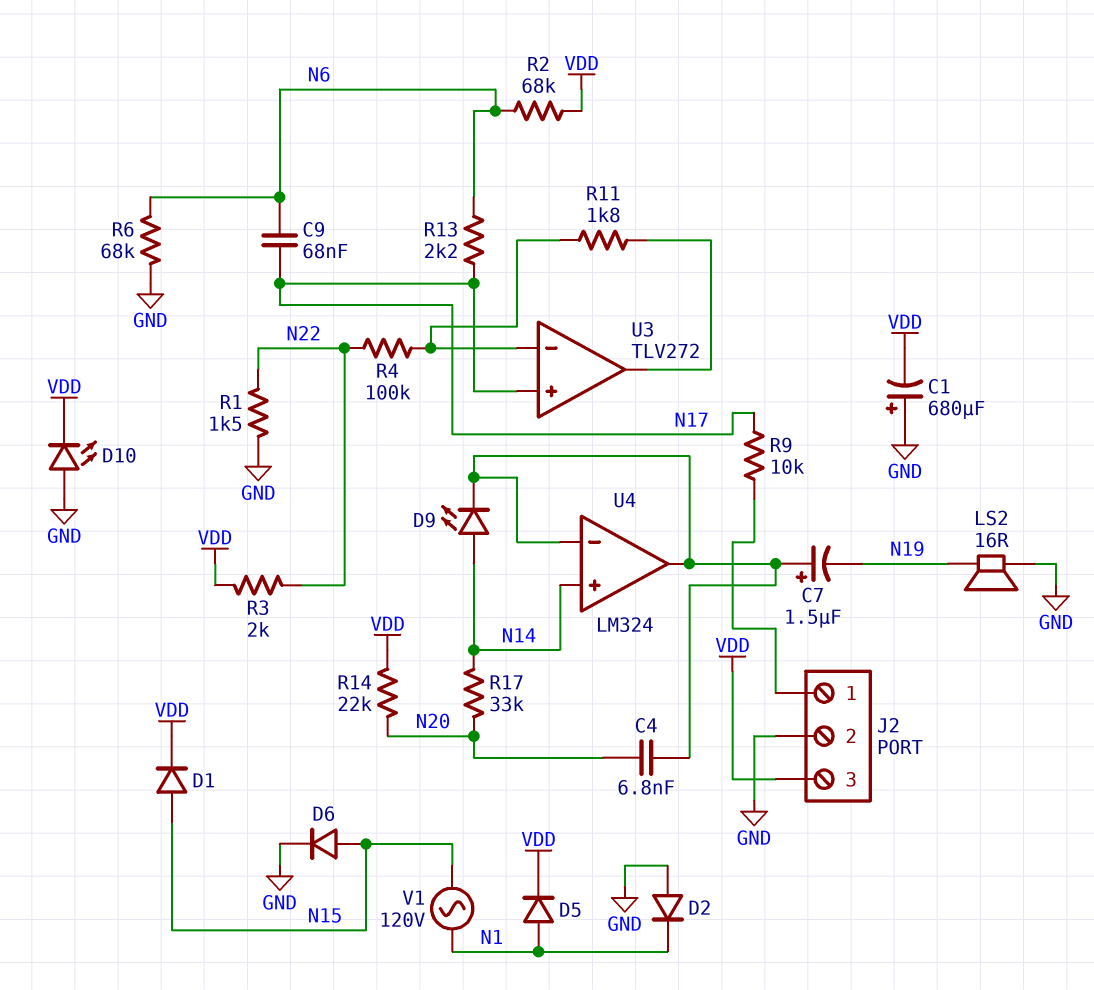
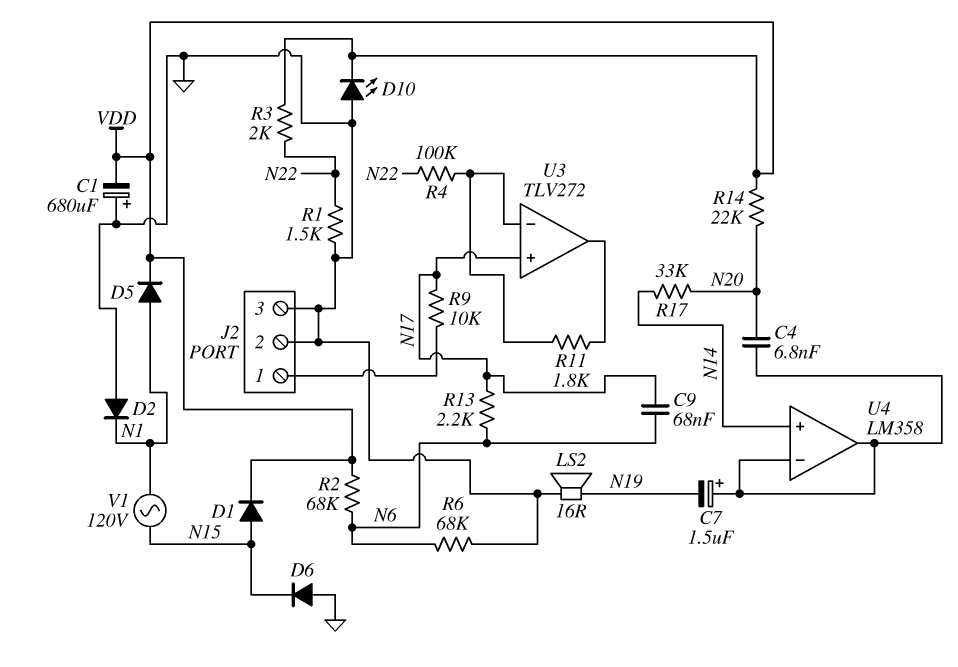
D6: diode (A N15, K GND) -> diode (A GND, K N15)
D9: LED (A N14, K U4/in-) -> none
J2 pin 3: VDD -> GND
U4: LM324 -> LM358

